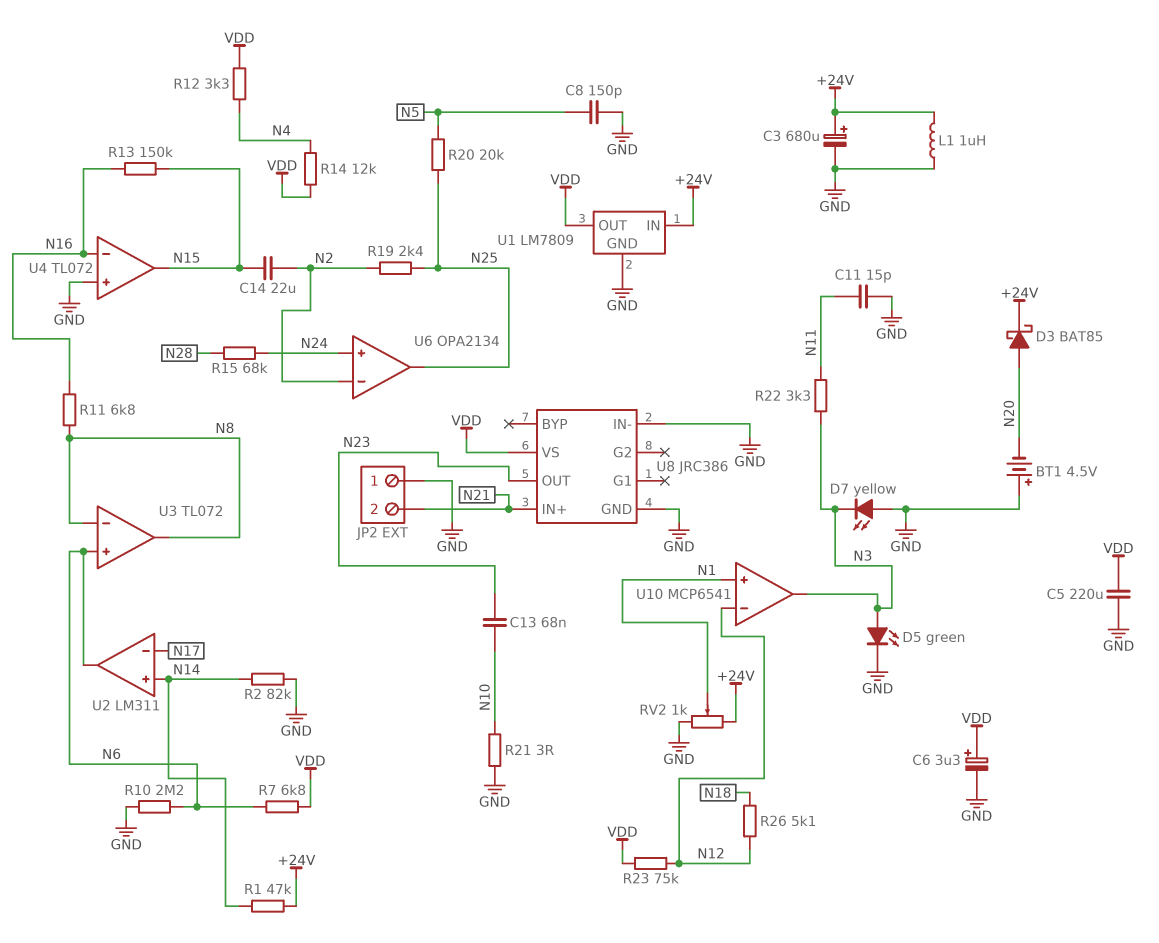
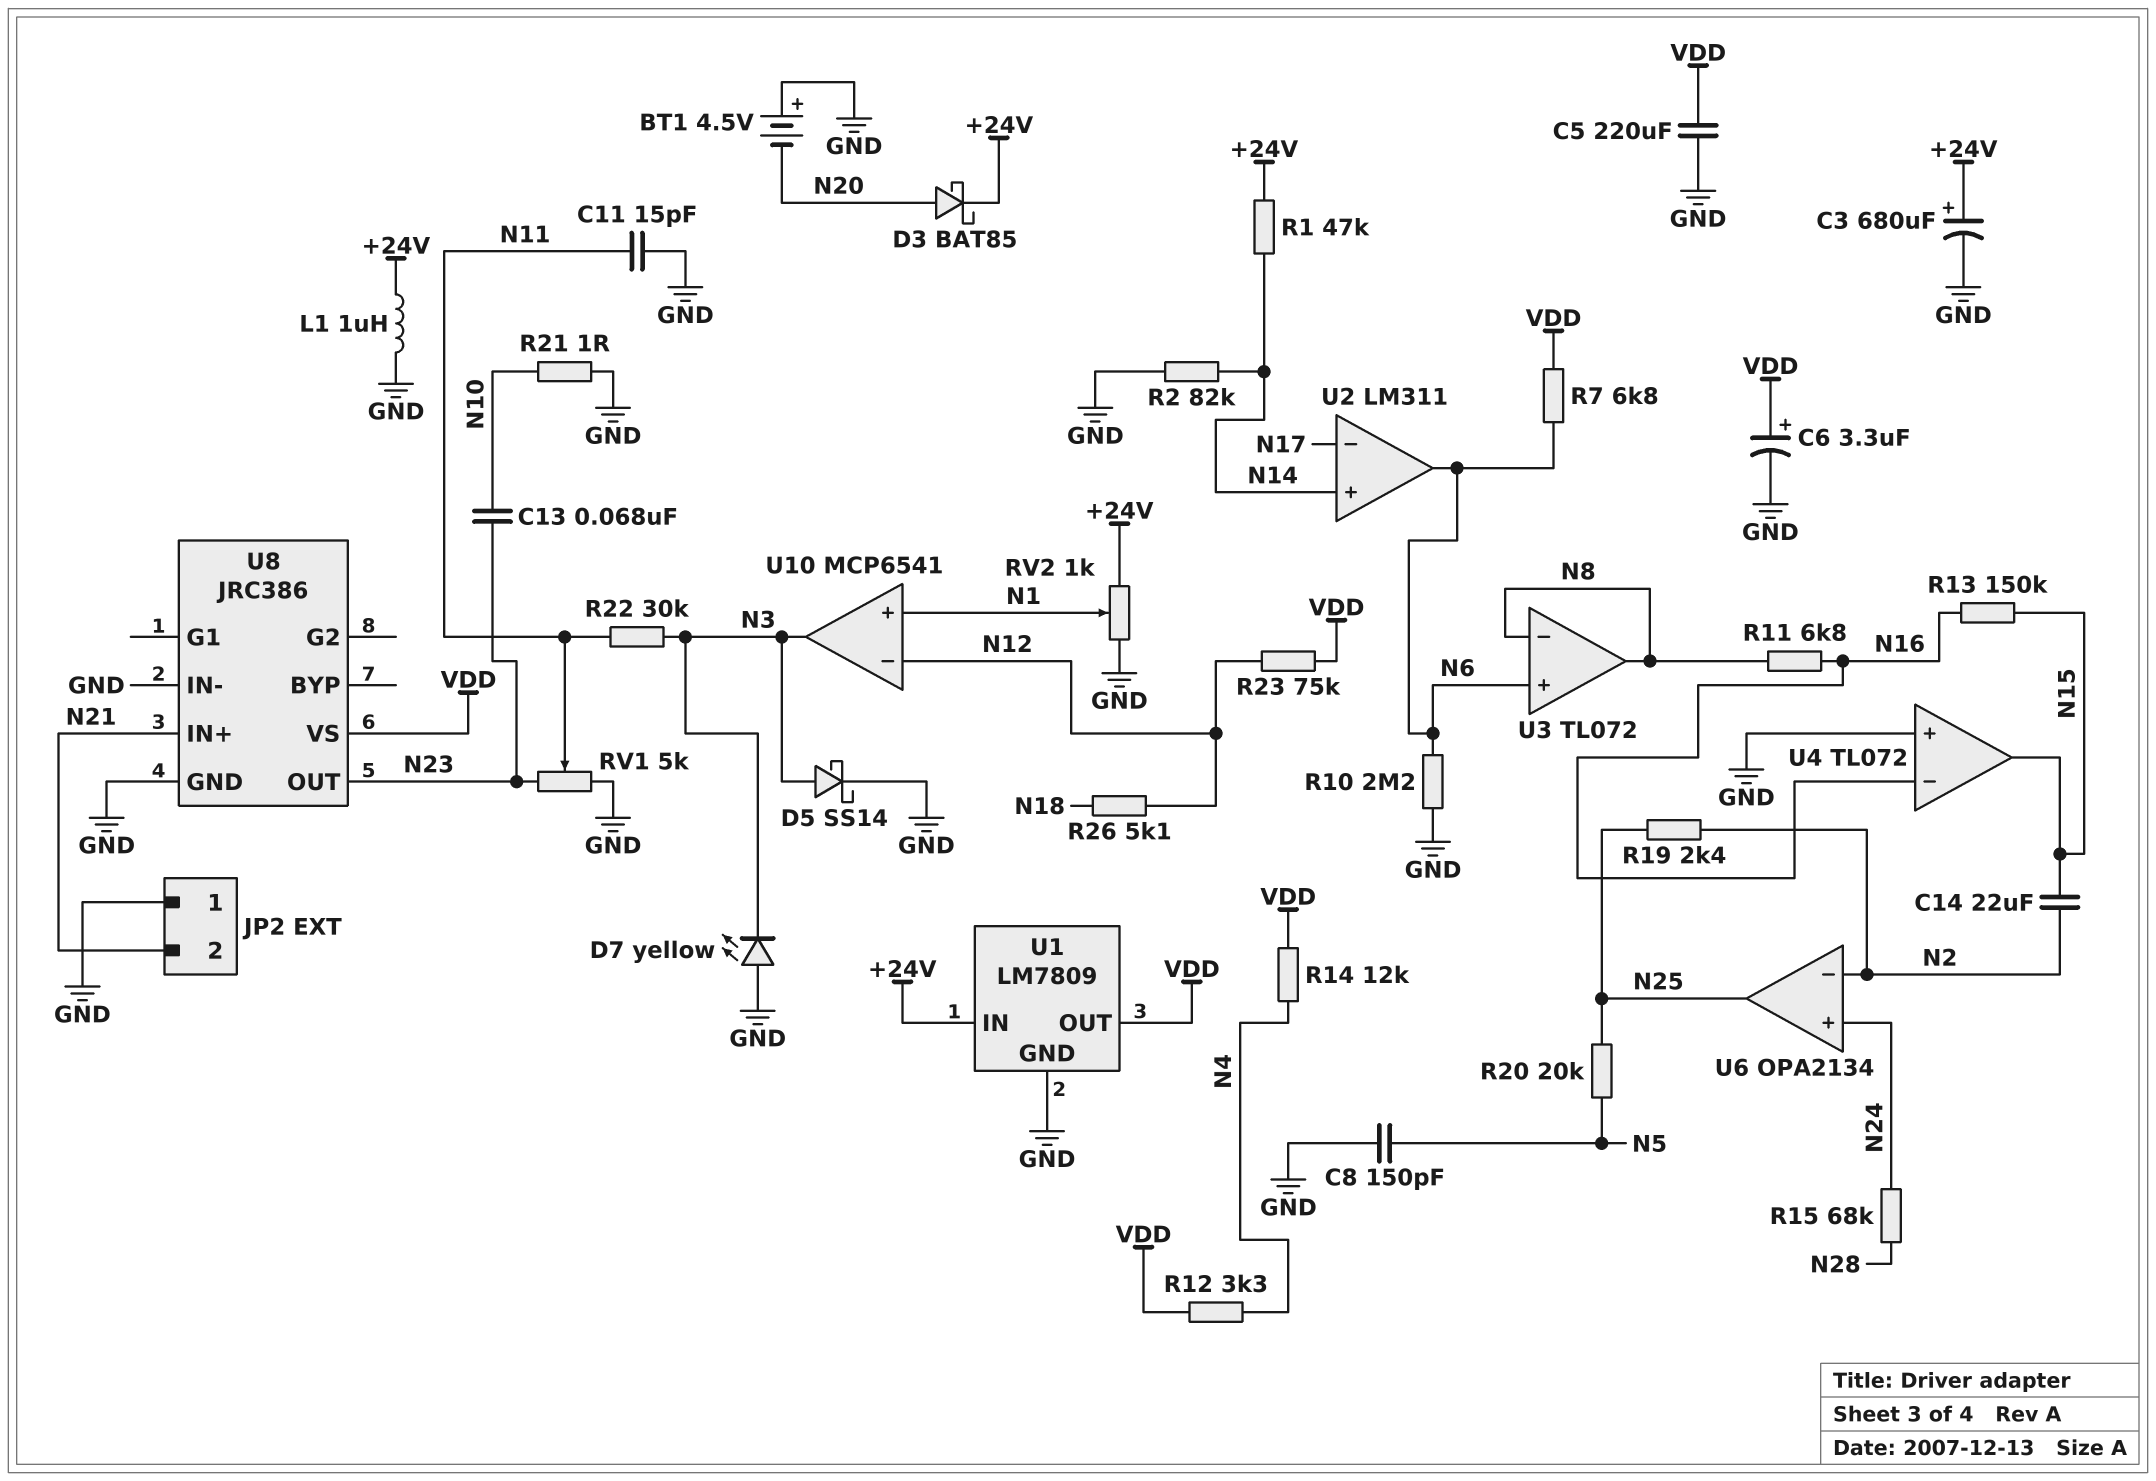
D5: LED green (A N3, K GND) -> schottky SS14 (A N3, K GND)
R21: 3 (GND, N10) -> 1 (GND, N10)
R22: 3.3k (N3, N11) -> 30k (N3, N11)
RV1: none -> 5k (GND, N23, wiper N11)

